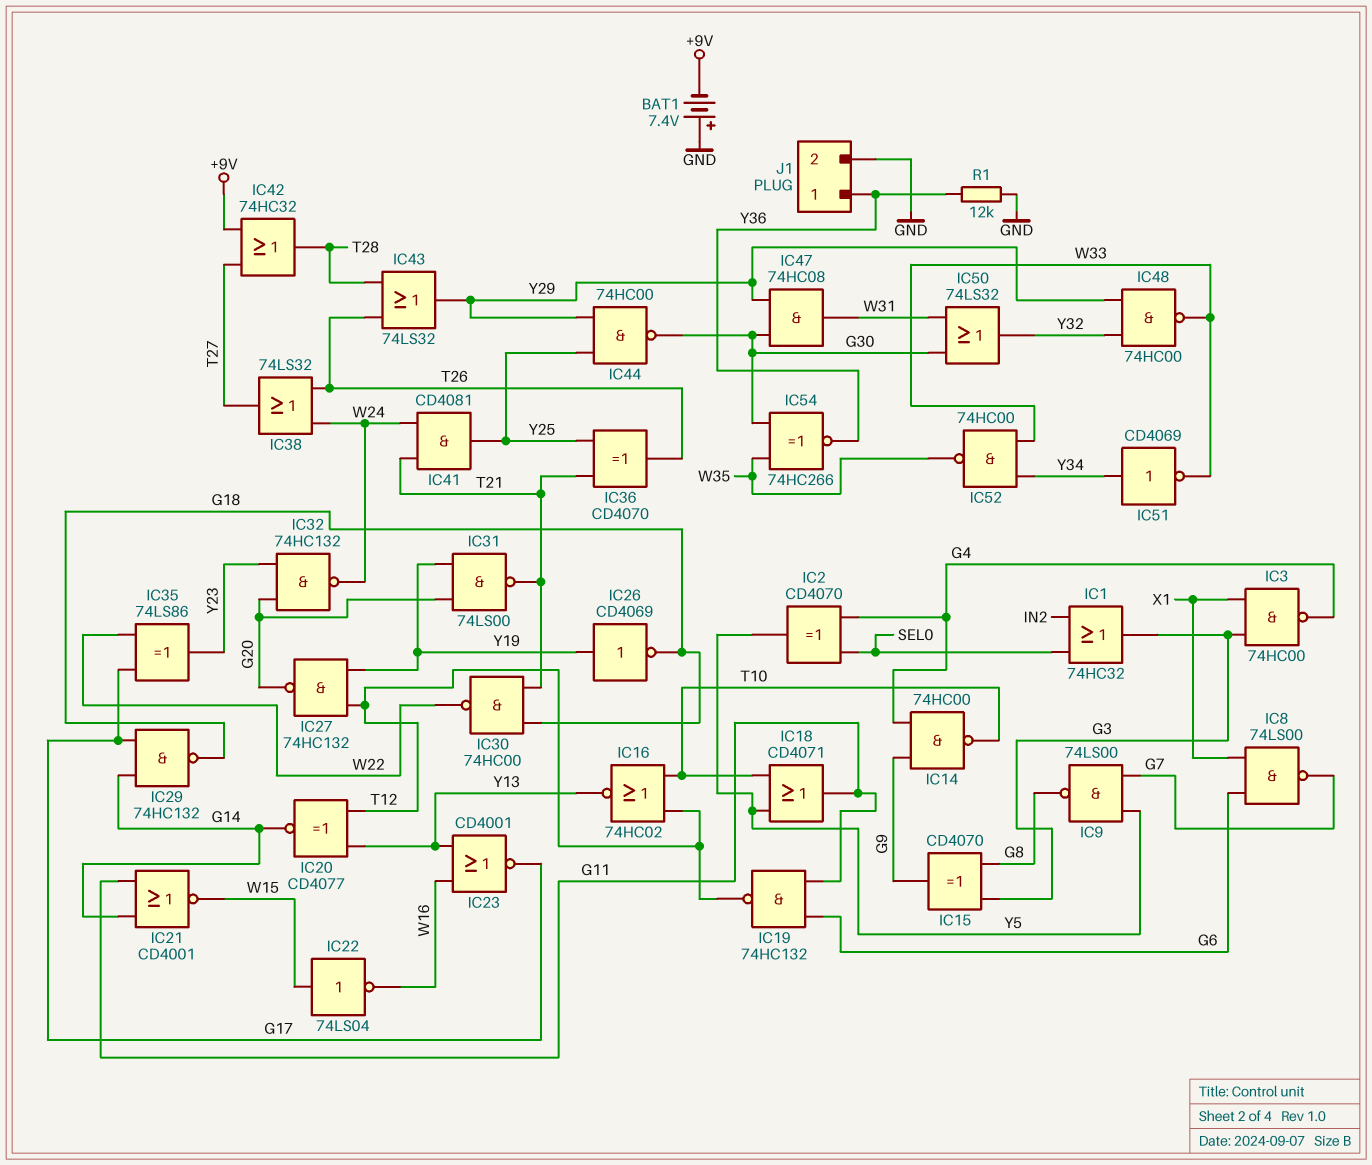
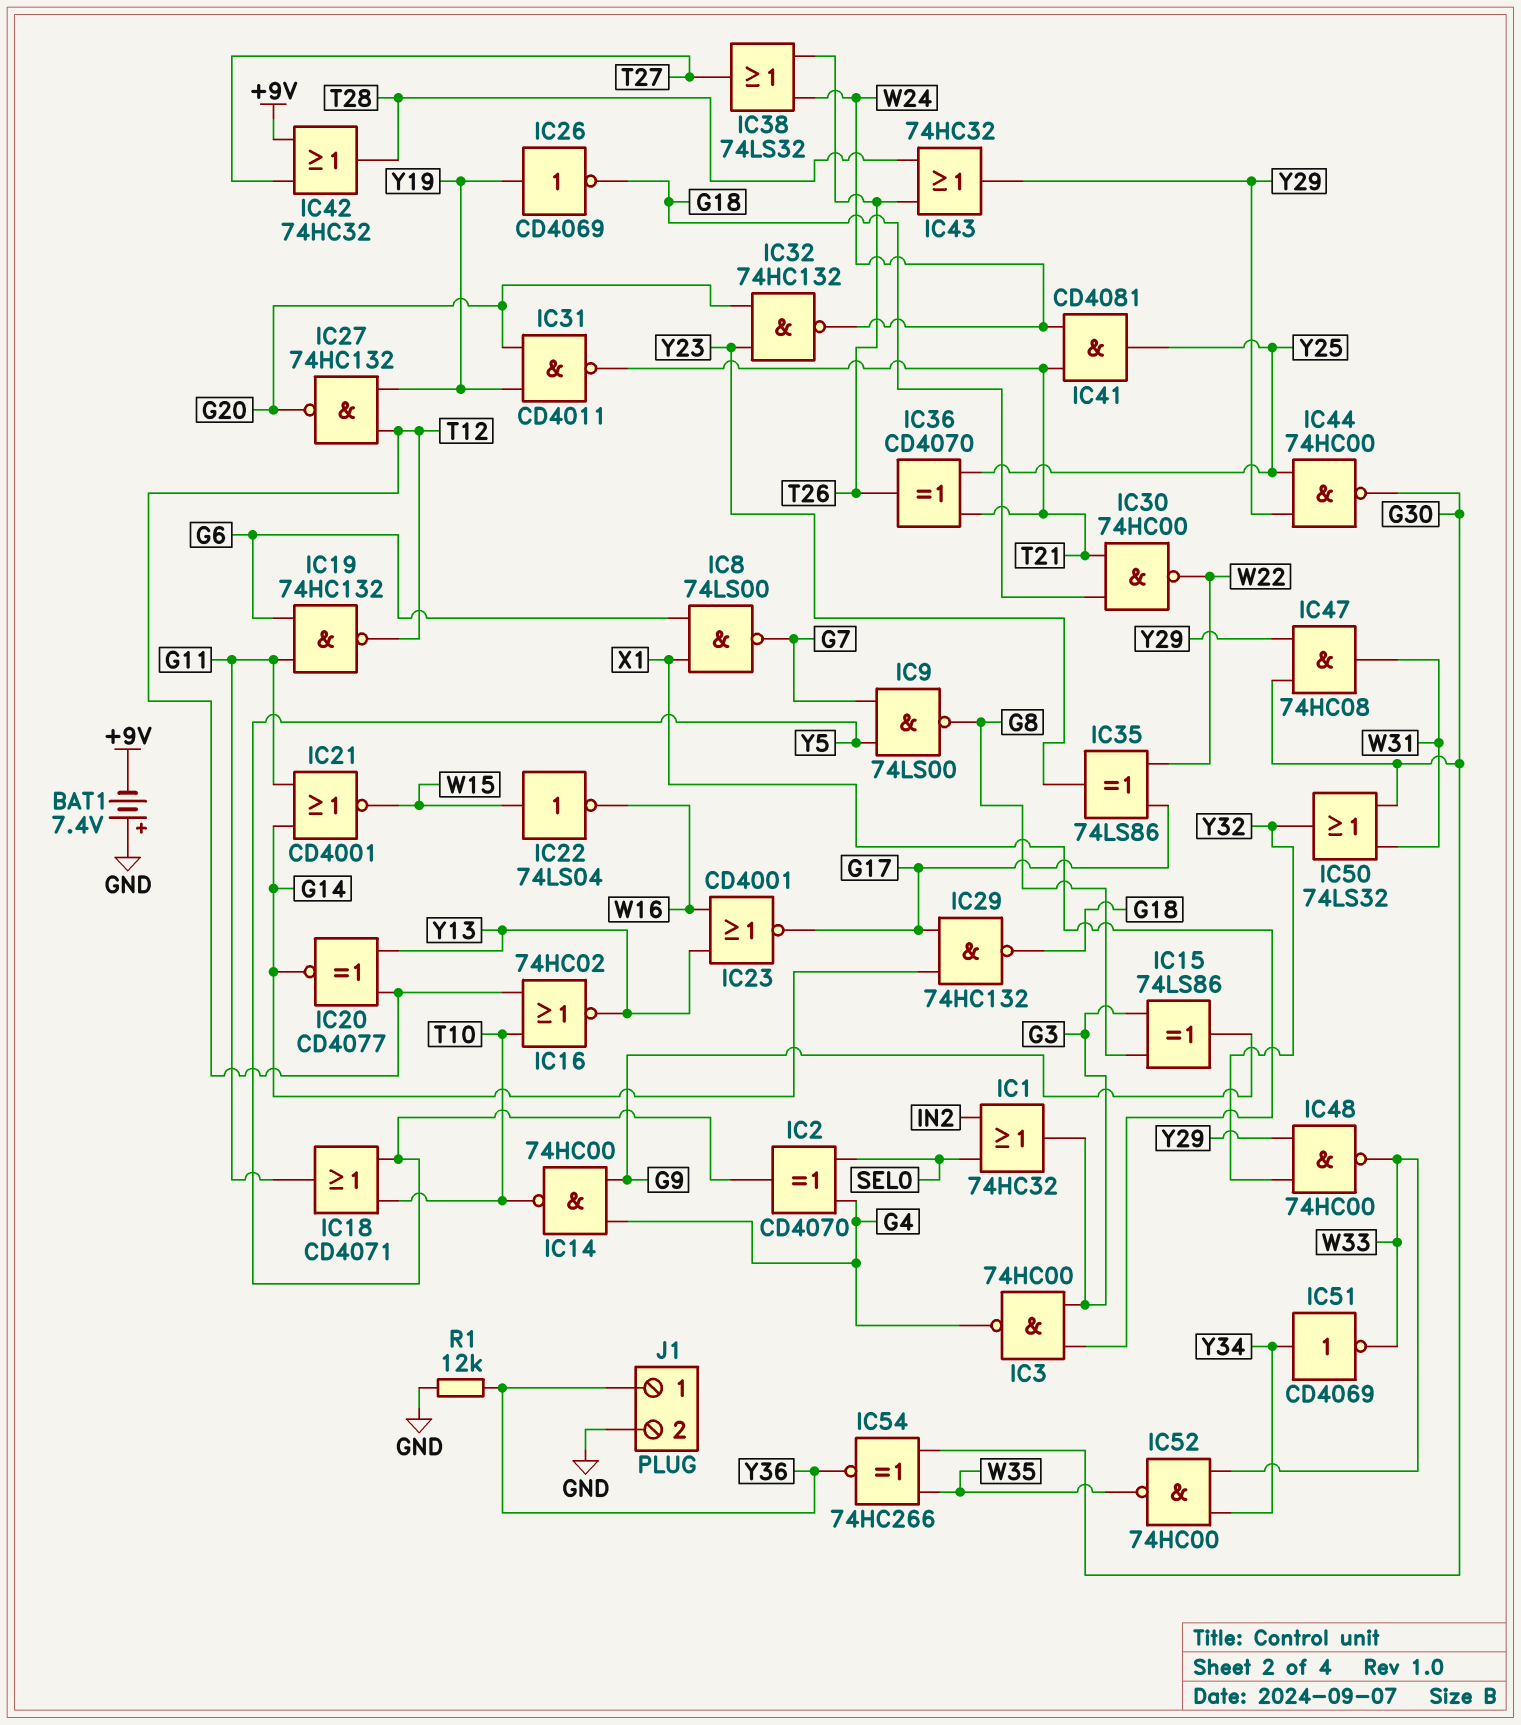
IC15: XOR CD4070 (in G3, in G8, out G9) -> XOR 74LS86 (in G3, in G8, out G9)
IC31: NAND 74LS00 (in G20, in Y19, out T21) -> NAND CD4011 (in G20, in Y19, out T21)
IC43: OR 74LS32 (in T26, in T28, out Y29) -> OR 74HC32 (in T26, in T28, out Y29)

